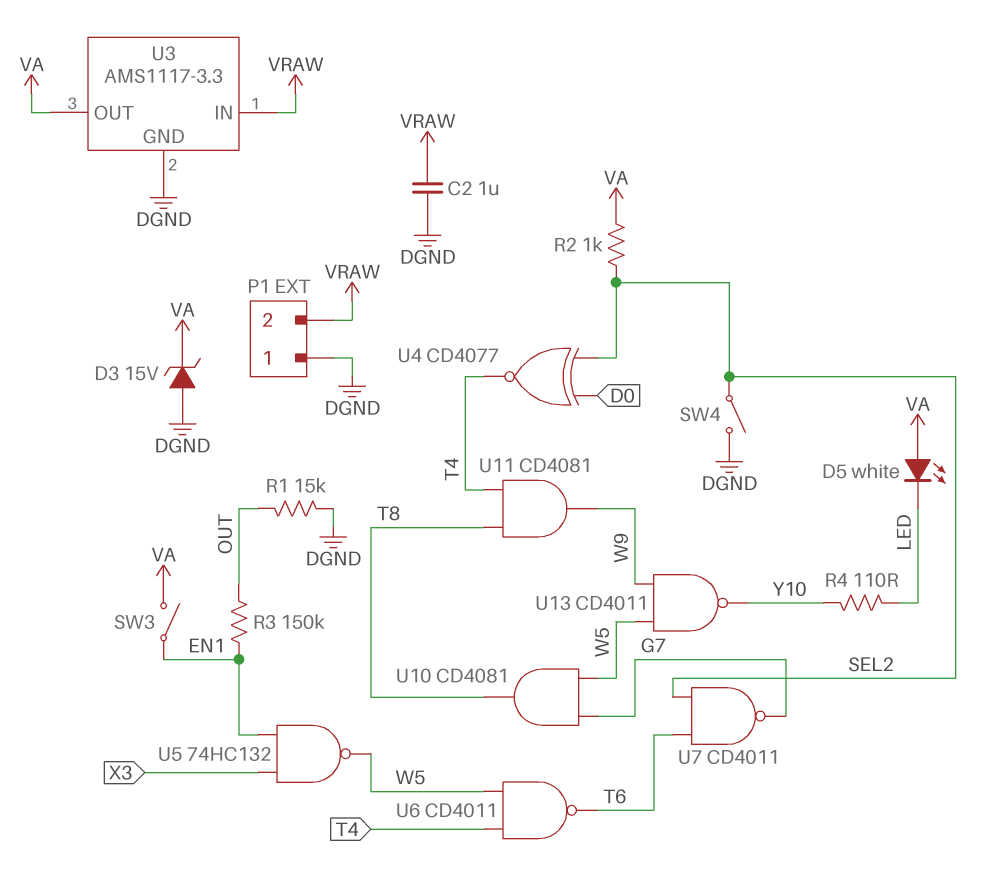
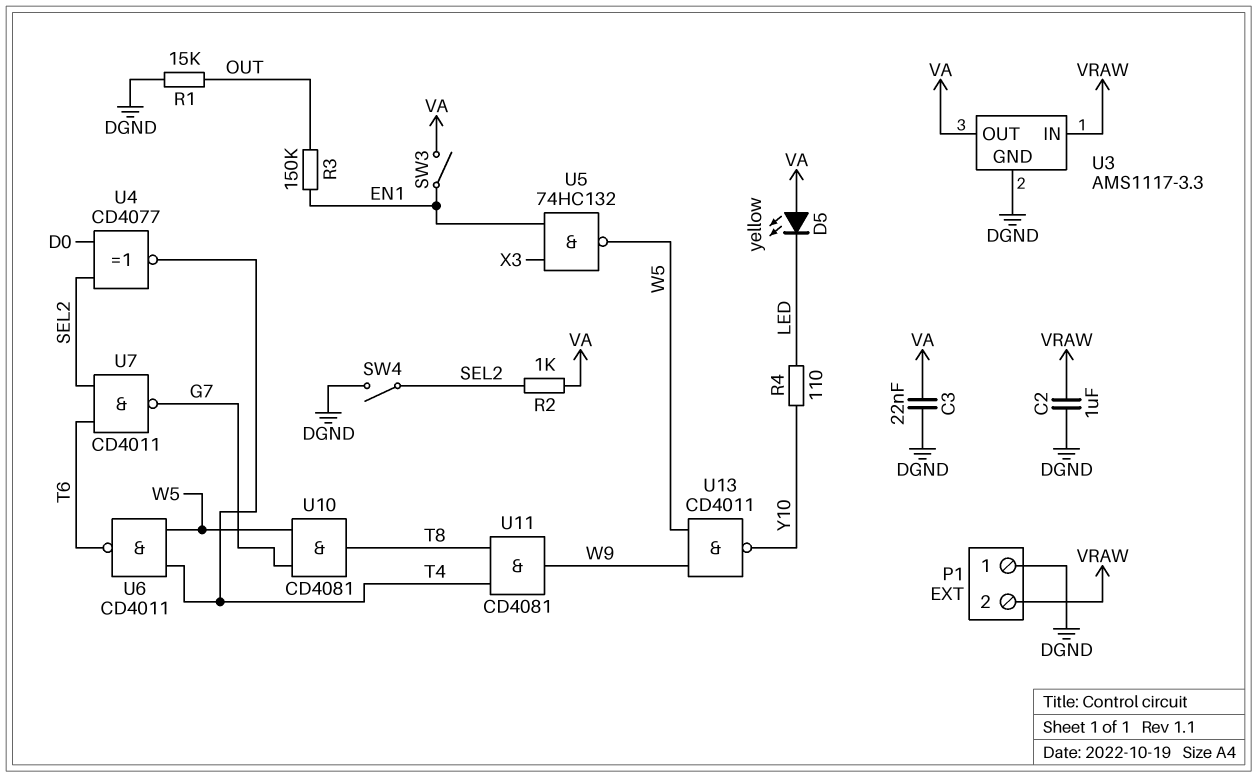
C3: none -> 22nF (DGND, VA)
D3: zener 15V (A DGND, K VA) -> none
D5: LED white (A VA, K LED) -> LED yellow (A VA, K LED)

